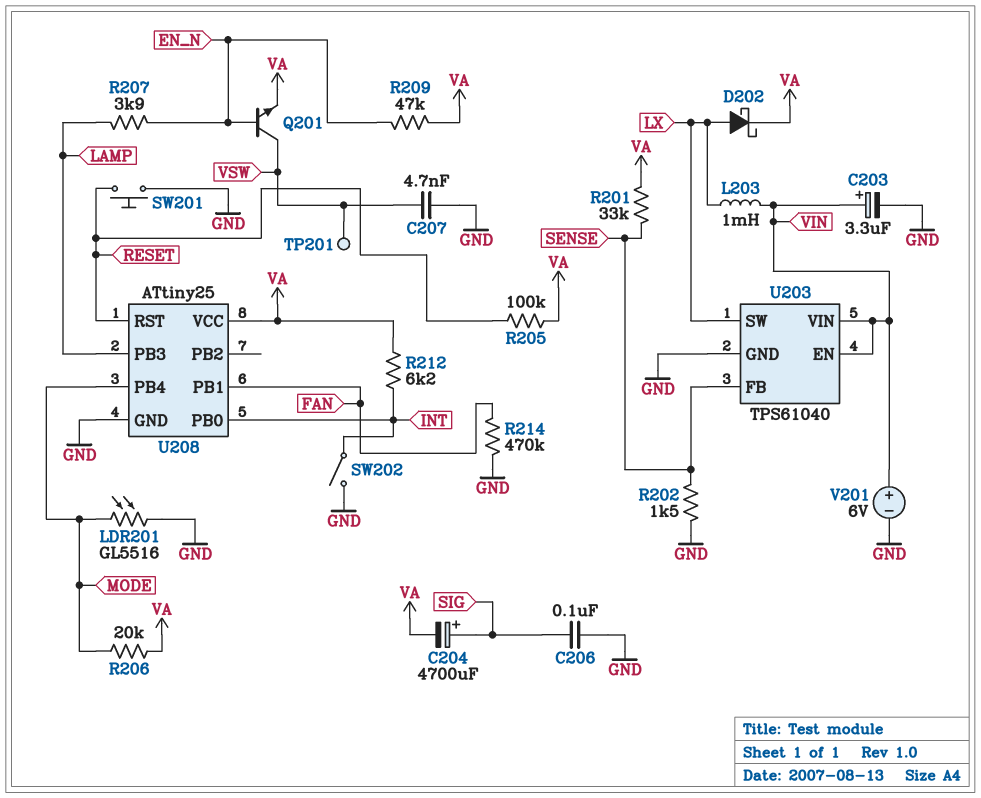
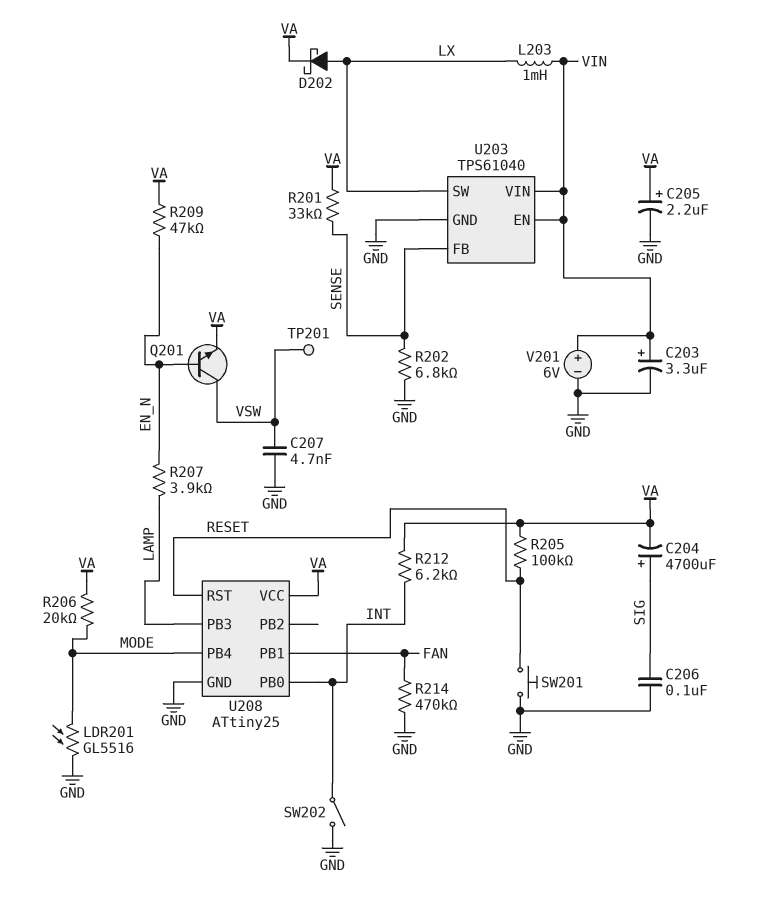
C205: none -> 2.2uF (plus VA, minus GND)
R202: 1.5k (GND, SENSE) -> 6.8k (GND, SENSE)

